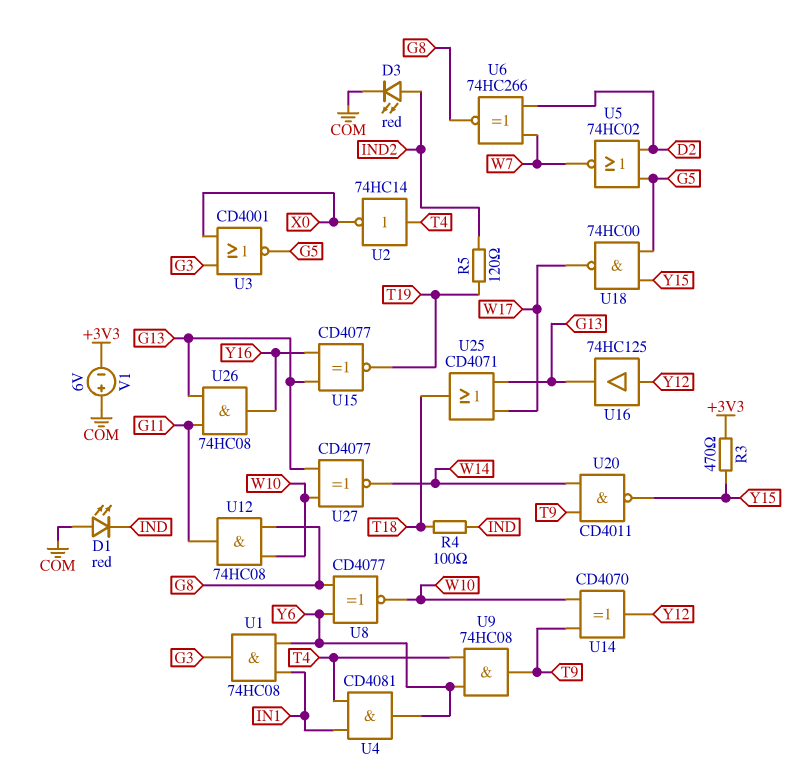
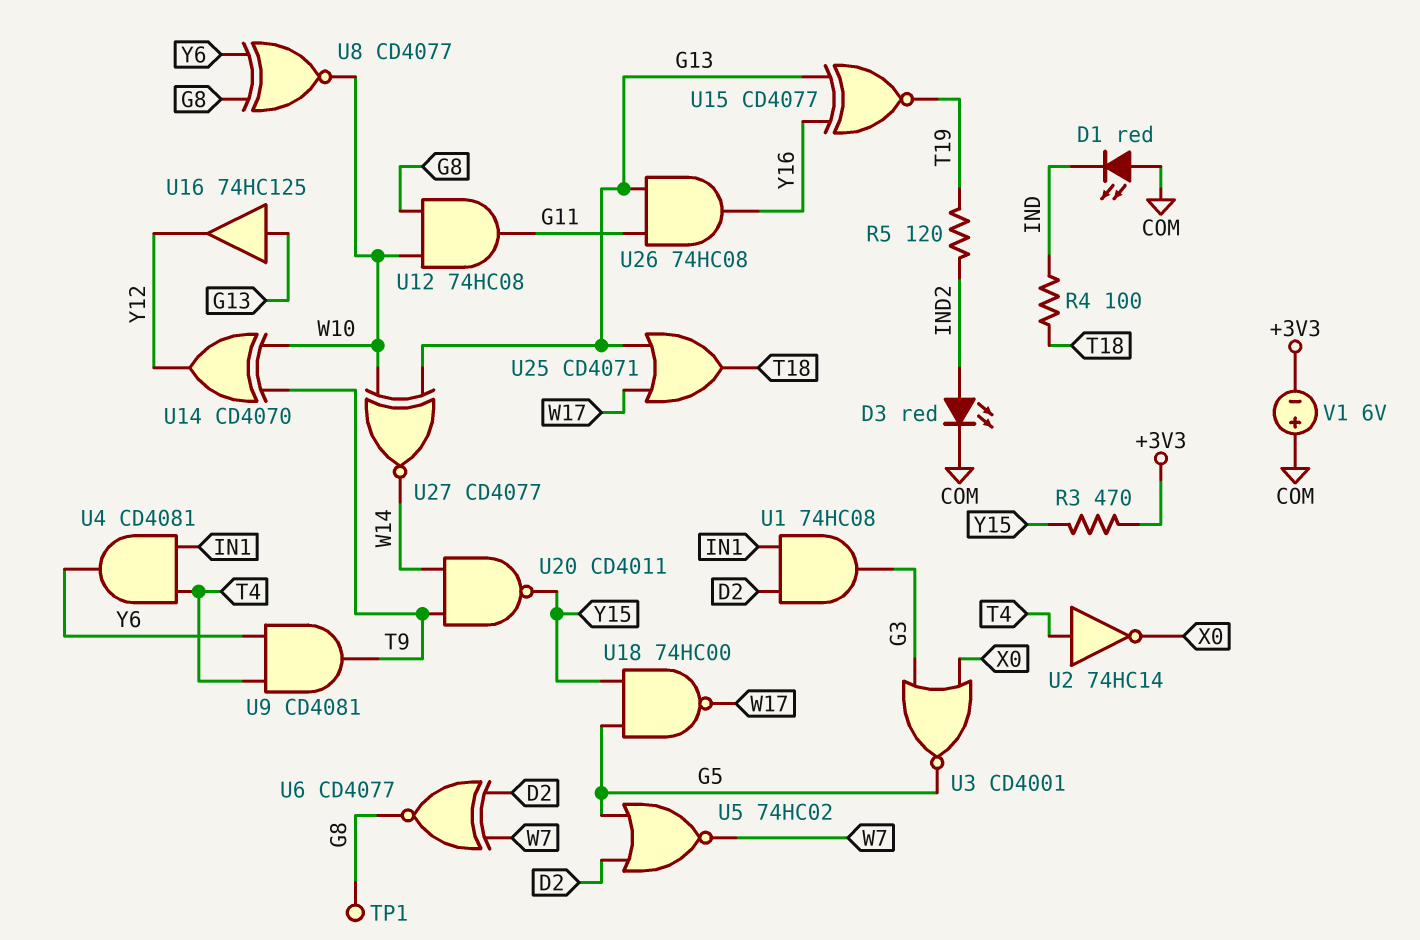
TP1: none -> test point (G8)
U1: AND 74HC08 (in IN1, in Y6, out G3) -> AND 74HC08 (in D2, in IN1, out G3)
U6: XNOR 74HC266 (in D2, in W7, out G8) -> XNOR CD4077 (in D2, in W7, out G8)
U9: AND 74HC08 (in T4, in Y6, out T9) -> AND CD4081 (in T4, in Y6, out T9)
U16: buffer 74HC125 (in Y12, out G13) -> buffer 74HC125 (in G13, out Y12)

